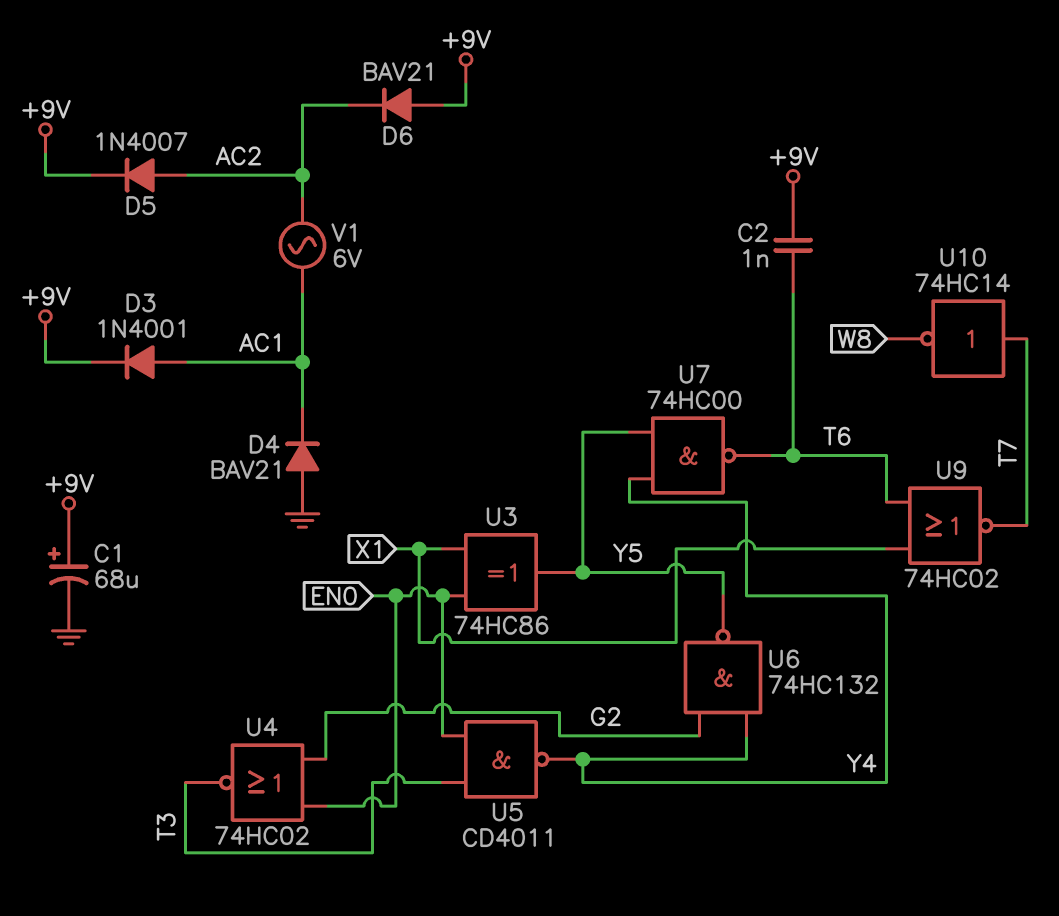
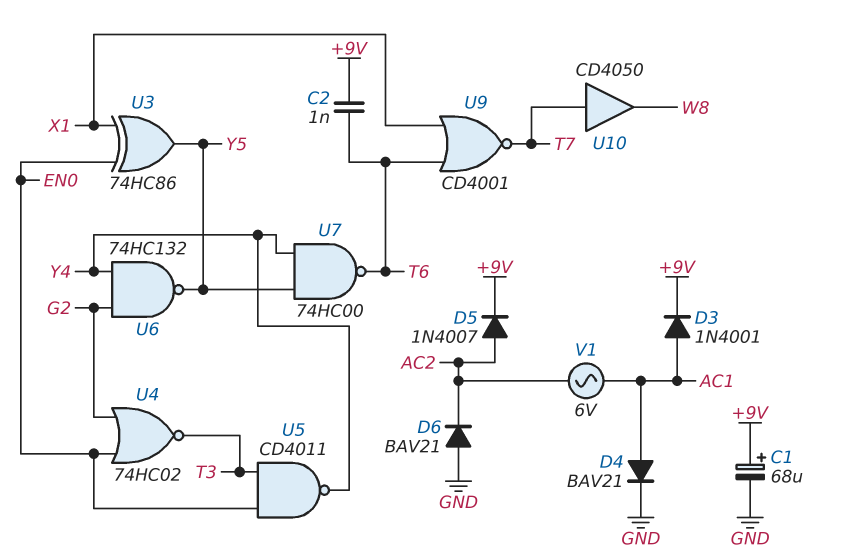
D4: diode BAV21 (A GND, K AC1) -> diode BAV21 (A AC1, K GND)
D6: diode BAV21 (A +9V, K AC2) -> diode BAV21 (A GND, K AC2)
U9: NOR 74HC02 (in T6, in X1, out T7) -> NOR CD4001 (in T6, in X1, out T7)
U10: NOT 74HC14 (in T7, out W8) -> buffer CD4050 (in T7, out W8)

